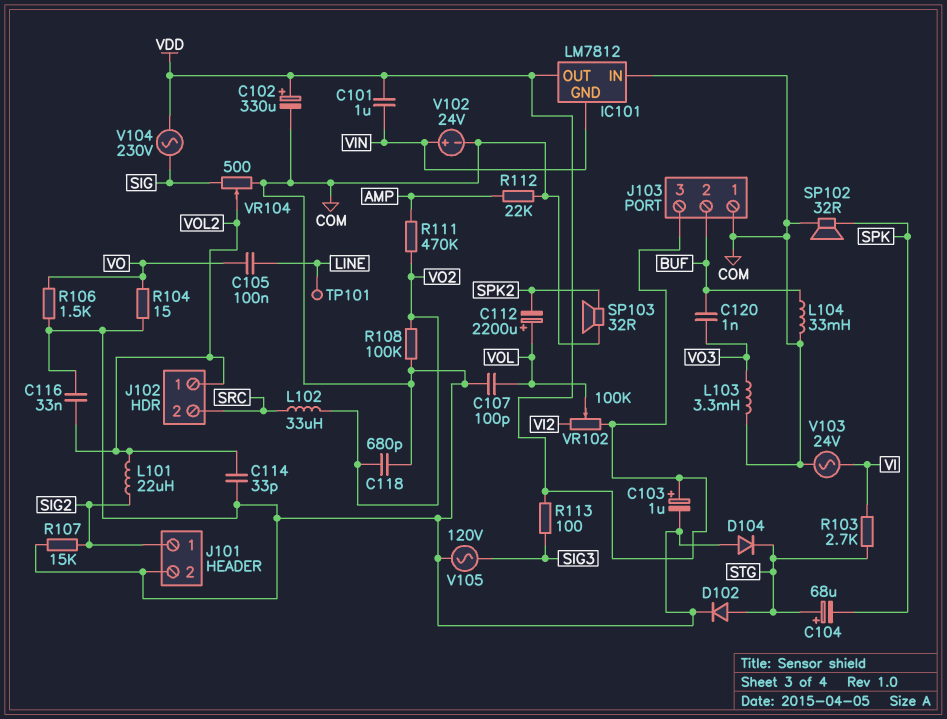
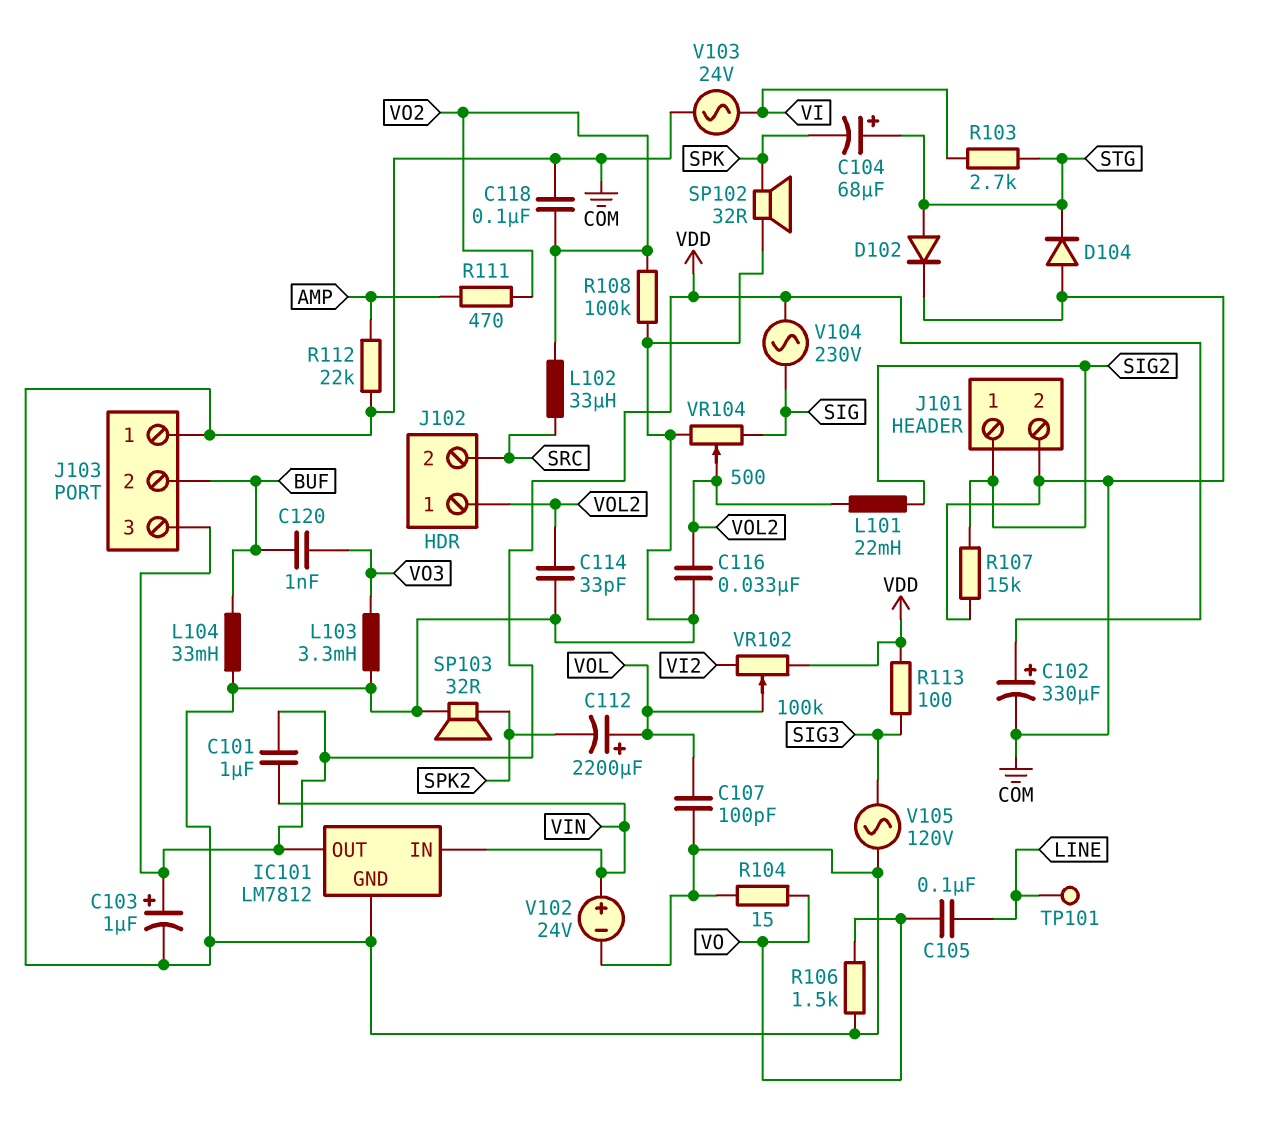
C118: 680pF (COM, VO2) -> 100nF (COM, VO2)
IC101 pin GND: VIN -> COM
IC101 pin IN: COM -> VIN
L101: 22uH (SIG2, VOL2) -> 22mH (SIG2, VOL2)
R111: 470k (AMP, VO2) -> 470 (AMP, VO2)

